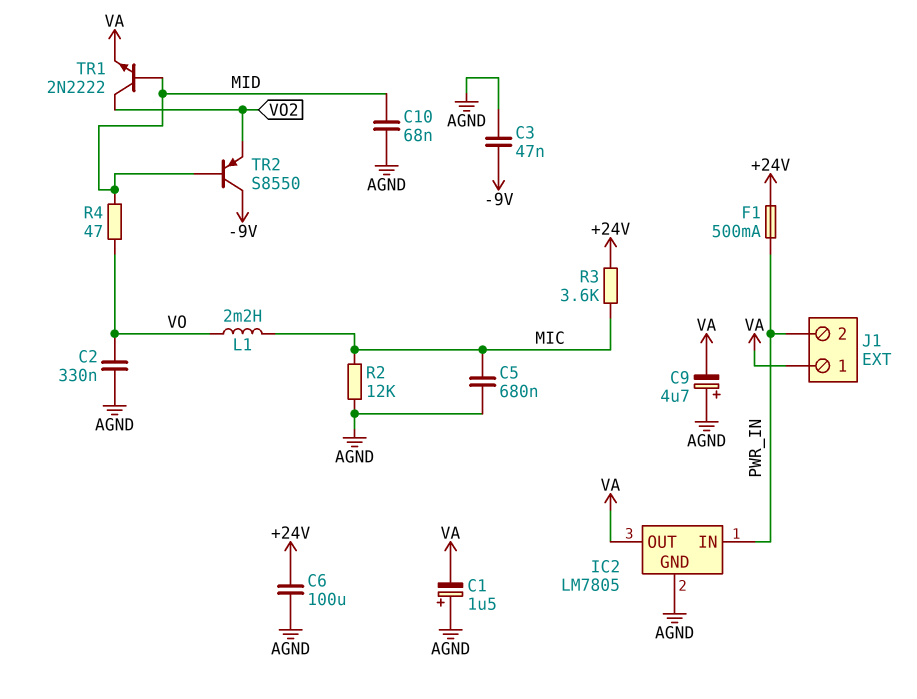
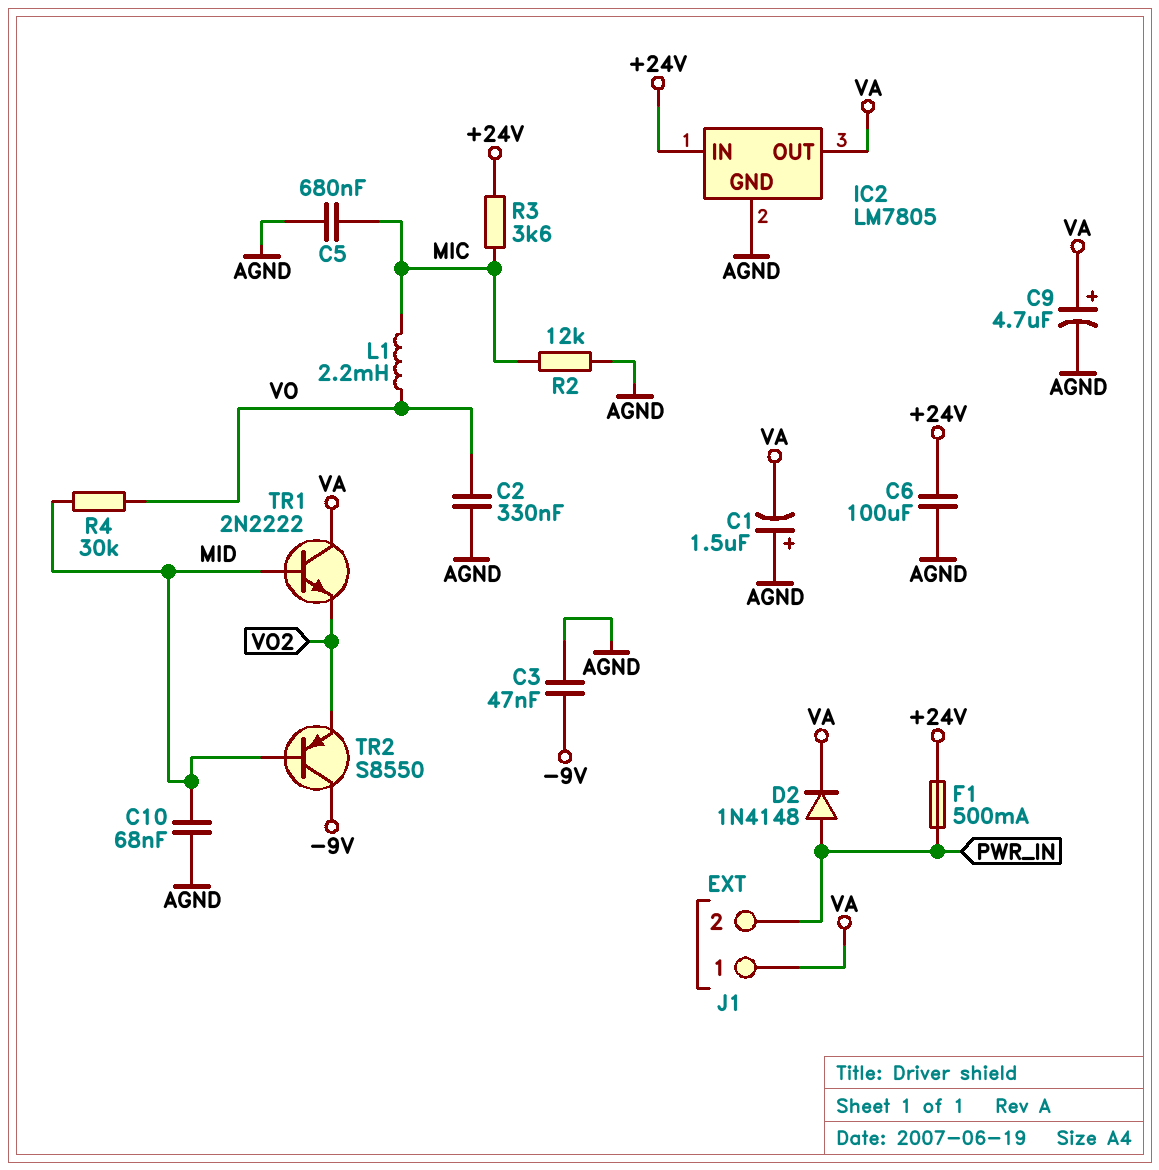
C9: 4.7uF (plus AGND, minus VA) -> 4.7uF (plus VA, minus AGND)
D2: none -> diode 1N4148 (A PWR_IN, K VA)
IC2 pin IN: PWR_IN -> +24V
R4: 47 (MID, VO) -> 30k (MID, VO)
TR1: NPN 2N2222 (B MID, C VO2, E VA) -> NPN 2N2222 (B MID, C VA, E VO2)

